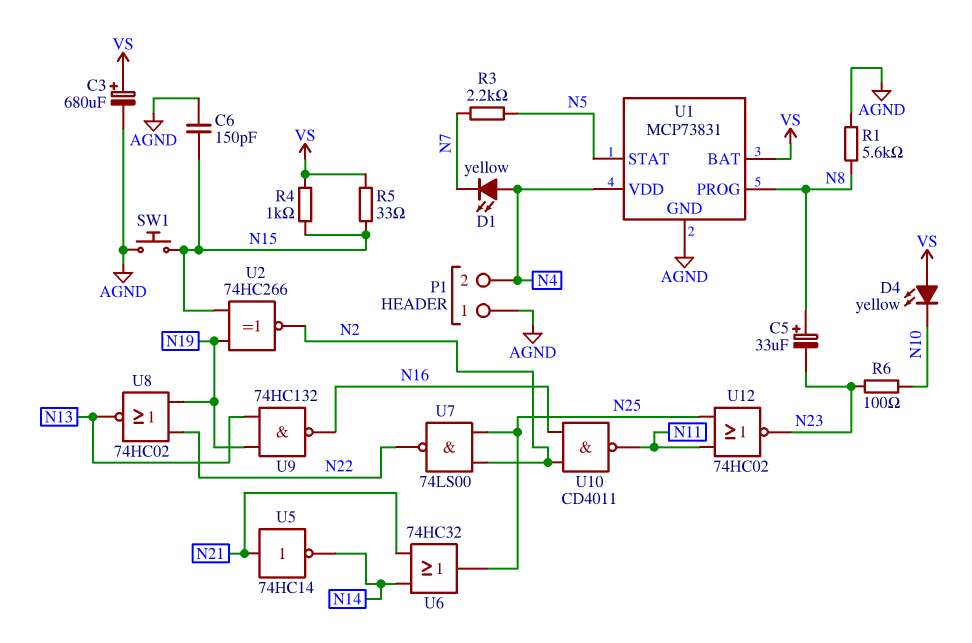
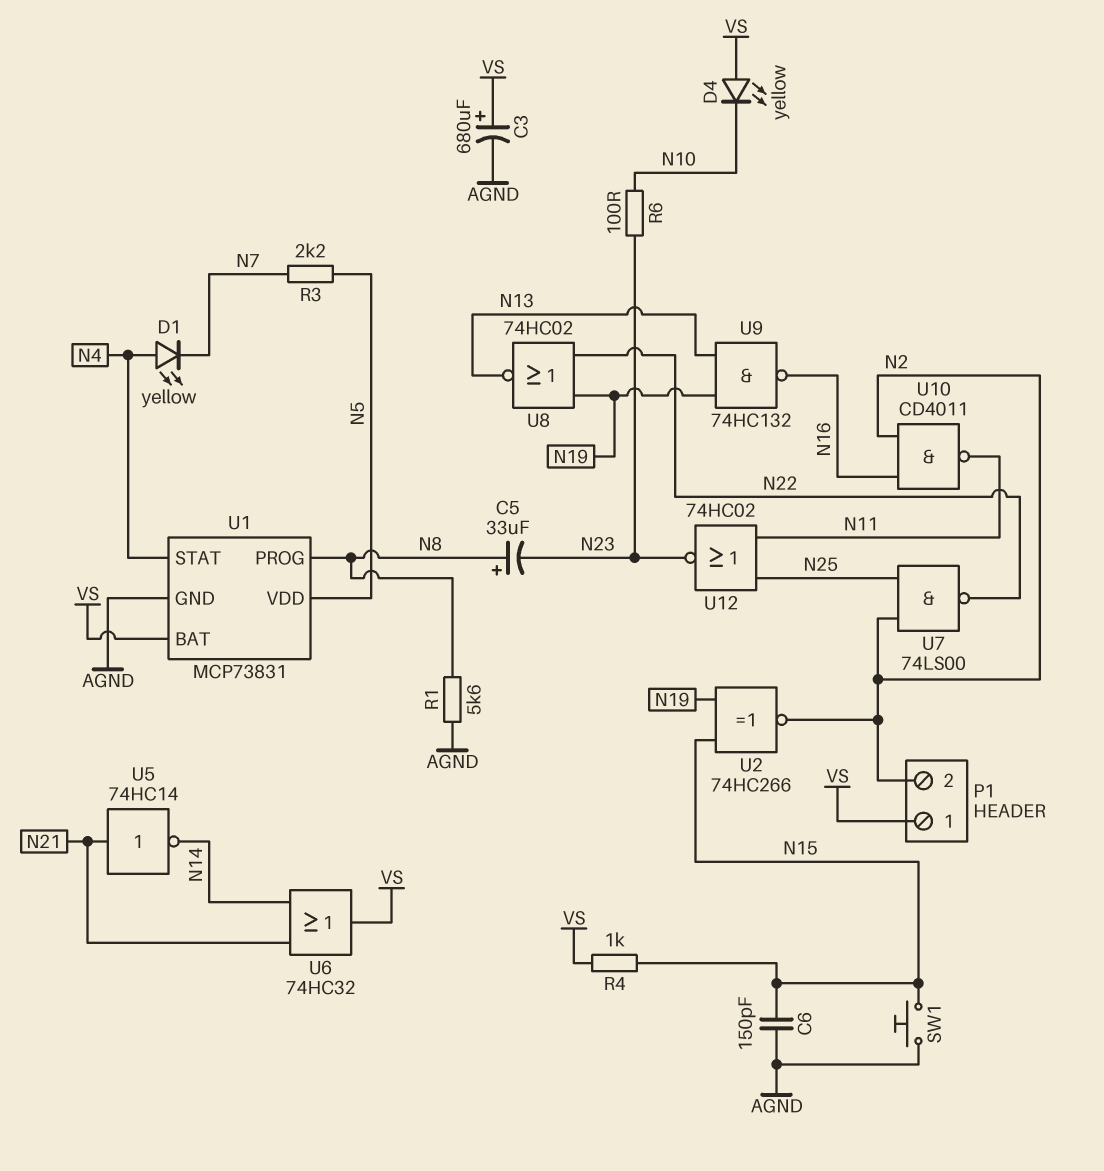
P1 pin 1: AGND -> VS
P1 pin 2: N4 -> N2
R5: 33 (N15, VS) -> none
U1 pin STAT: N5 -> N4
U1 pin VDD: N4 -> N5
U6: OR 74HC32 (in N14, in N21, out N25) -> OR 74HC32 (in N14, in N21, out VS)

